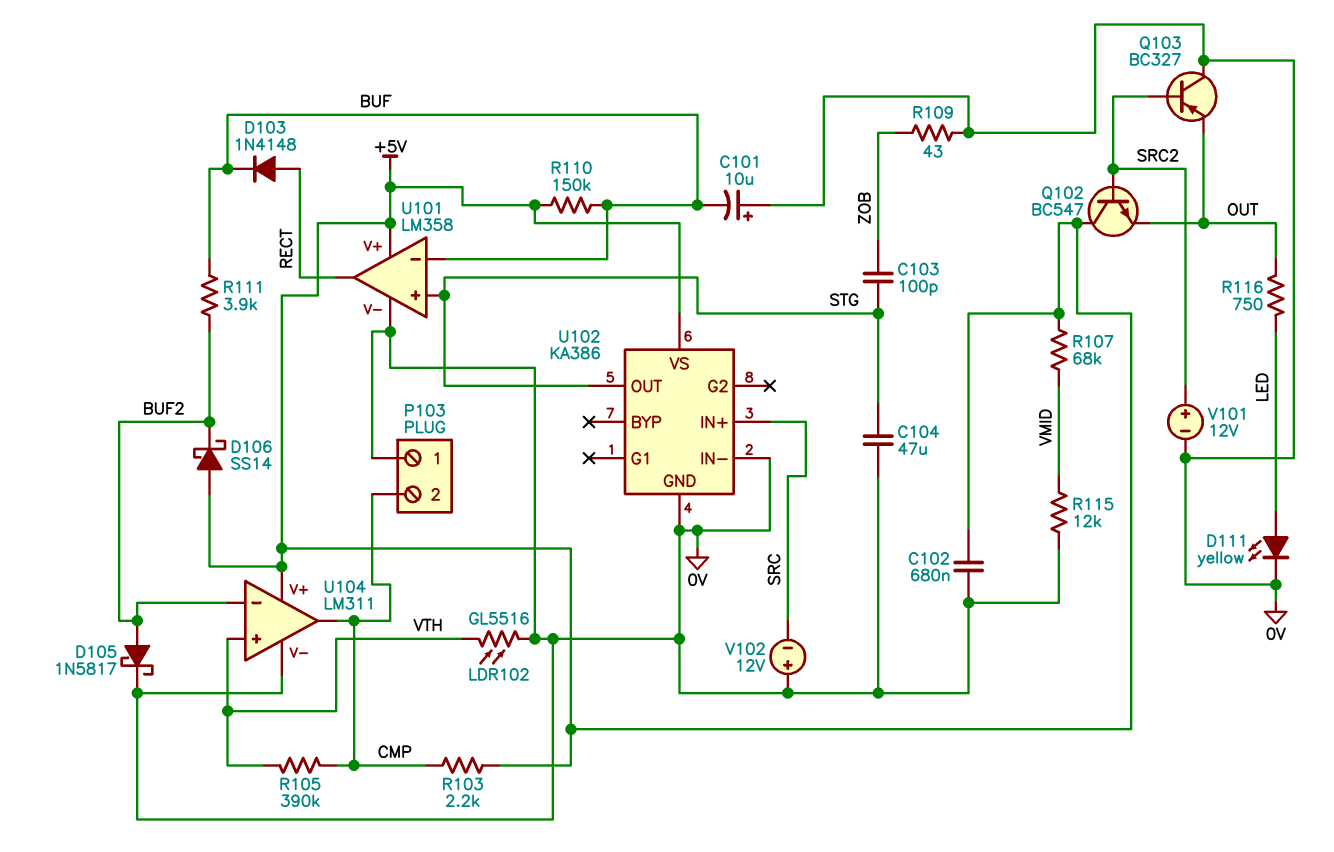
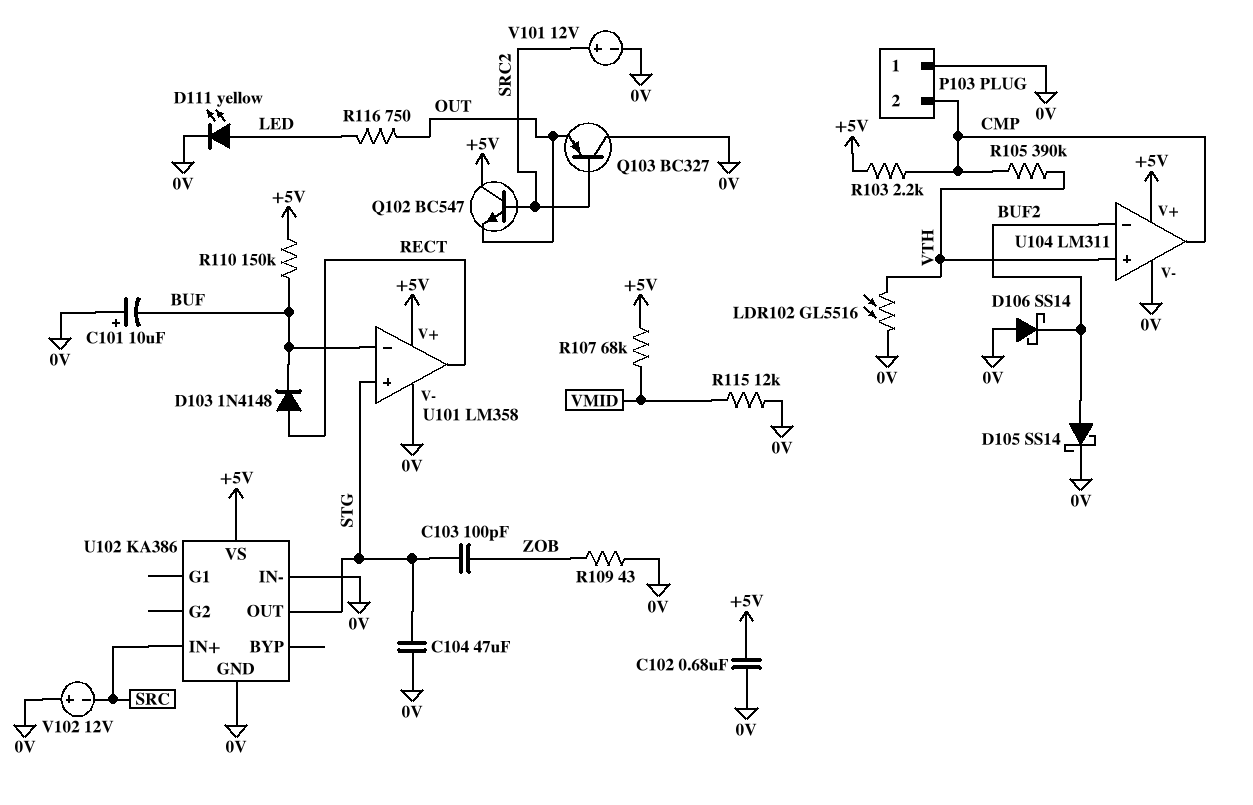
D105: schottky 1N5817 (A BUF2, K 0V) -> schottky SS14 (A BUF2, K 0V)
D106: schottky SS14 (A +5V, K BUF2) -> schottky SS14 (A 0V, K BUF2)
R111: 3.9k (BUF, BUF2) -> none

